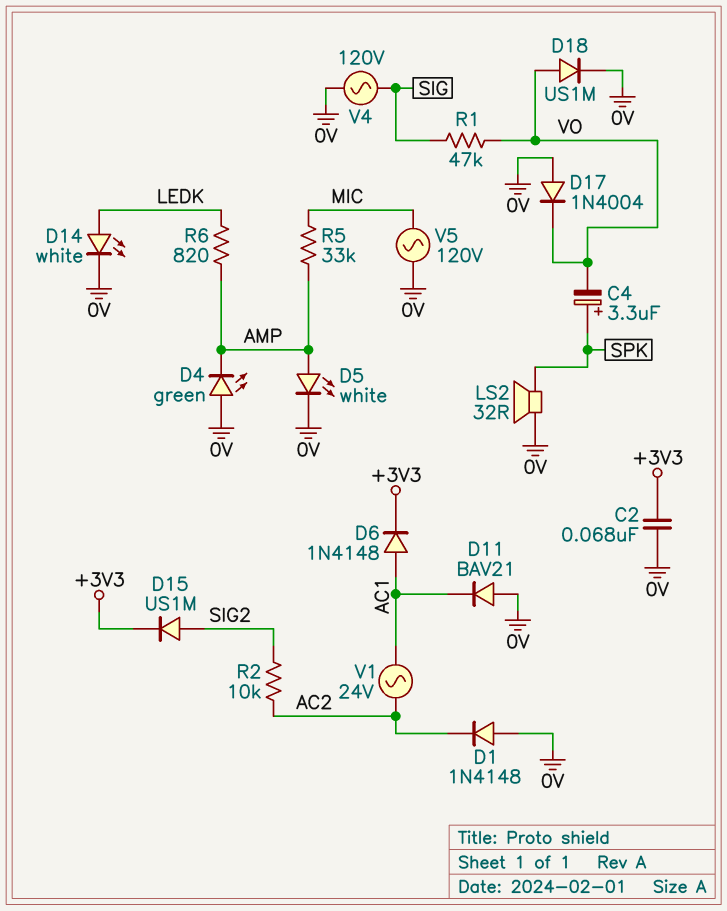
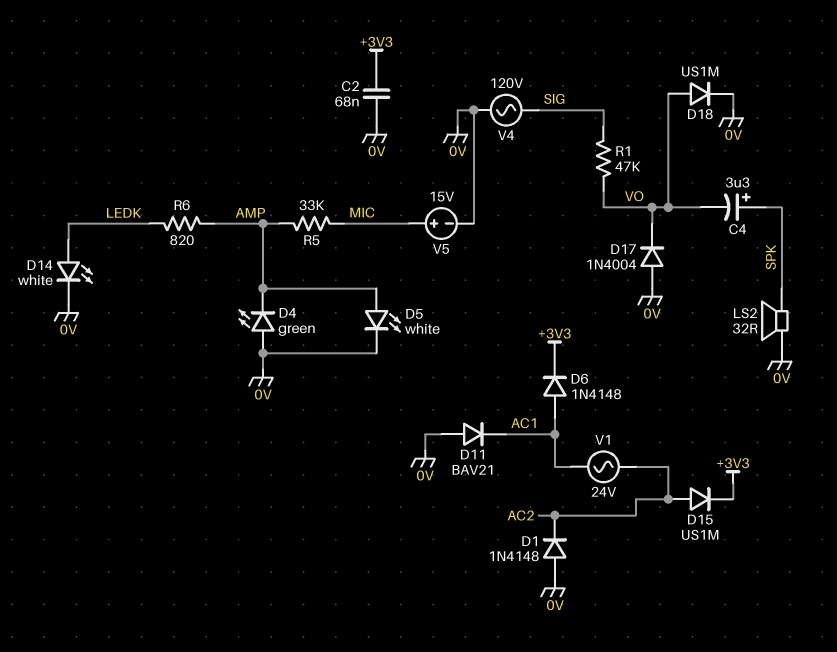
D15: diode US1M (A SIG2, K +3V3) -> diode US1M (A AC2, K +3V3)
R2: 10k (AC2, SIG2) -> none
V5: AC 120V (0V, MIC) -> 15V (plus MIC, minus 0V)

